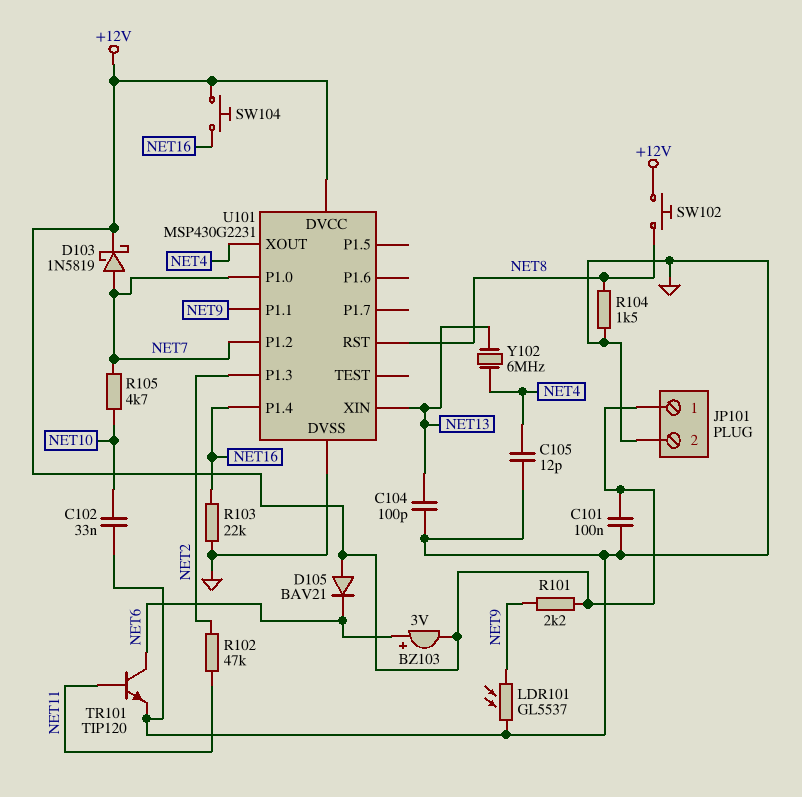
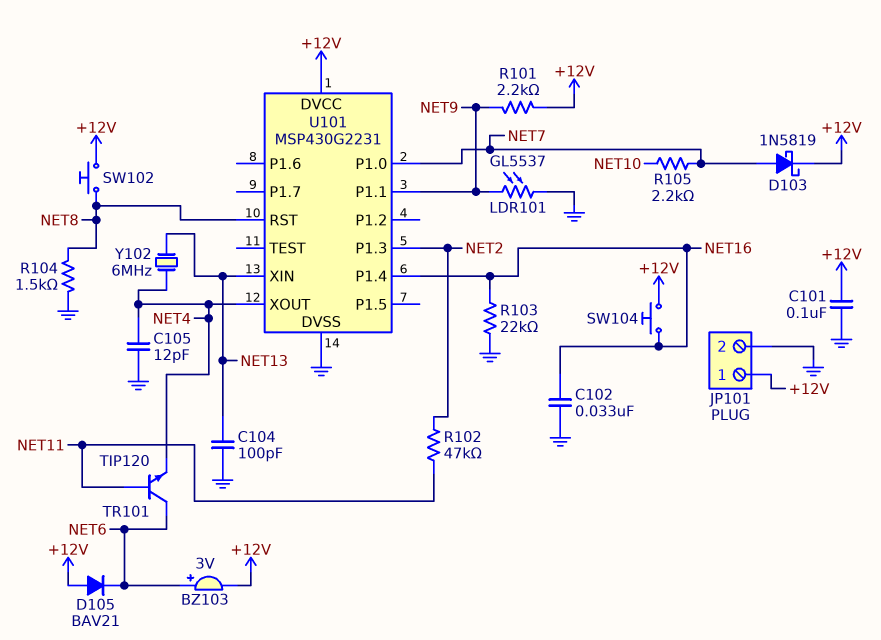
C102: 33nF (GND, NET10) -> 33nF (GND, NET16)
R105: 4.7k (NET7, NET10) -> 2.2k (NET7, NET10)
TR101: NPN TIP120 (B NET11, C NET6, E GND) -> NPN TIP120 (B NET11, C NET6, E NET4)
U101 pin P1.2: NET7 -> none

